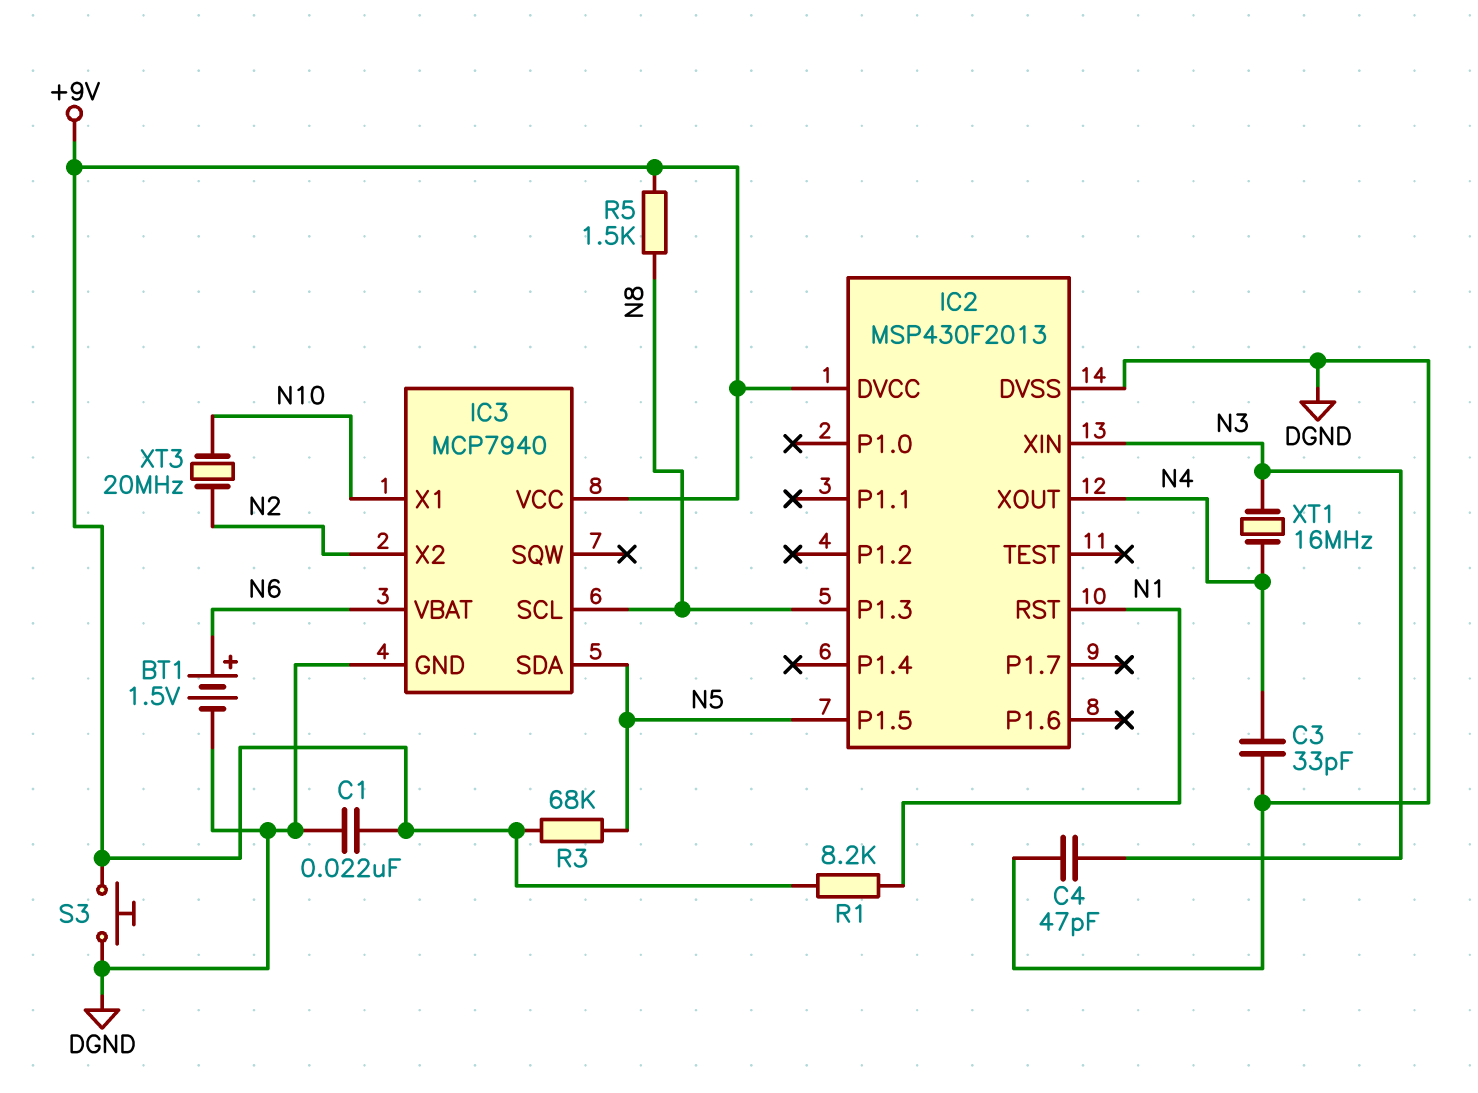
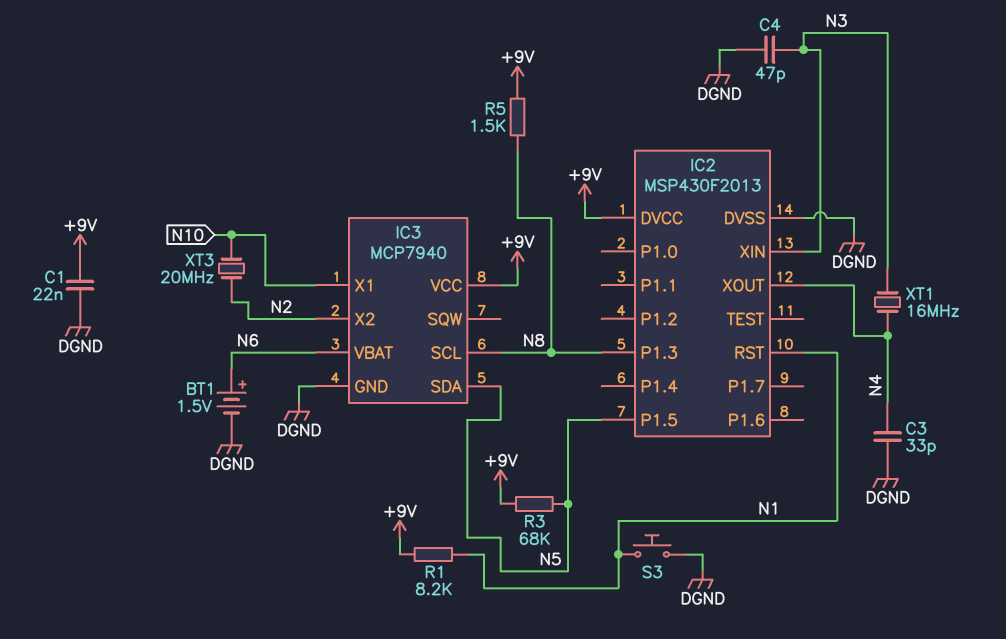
S3: button (+9V, DGND) -> button (DGND, N1)

